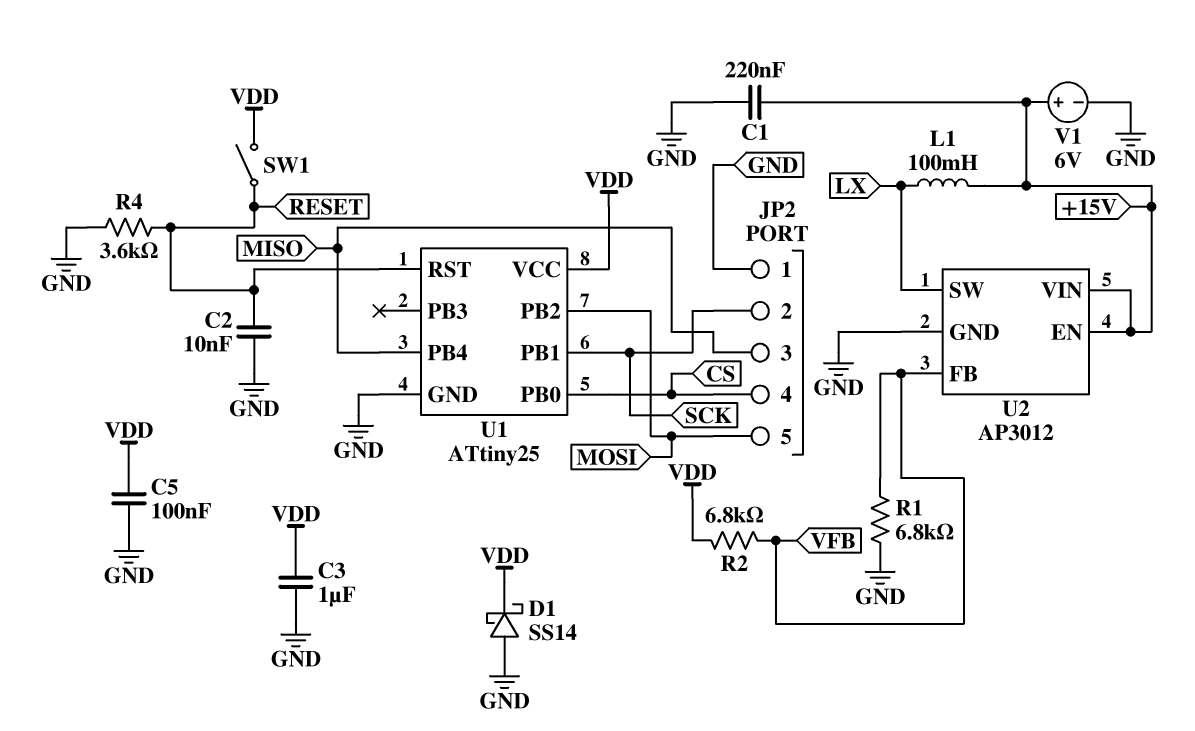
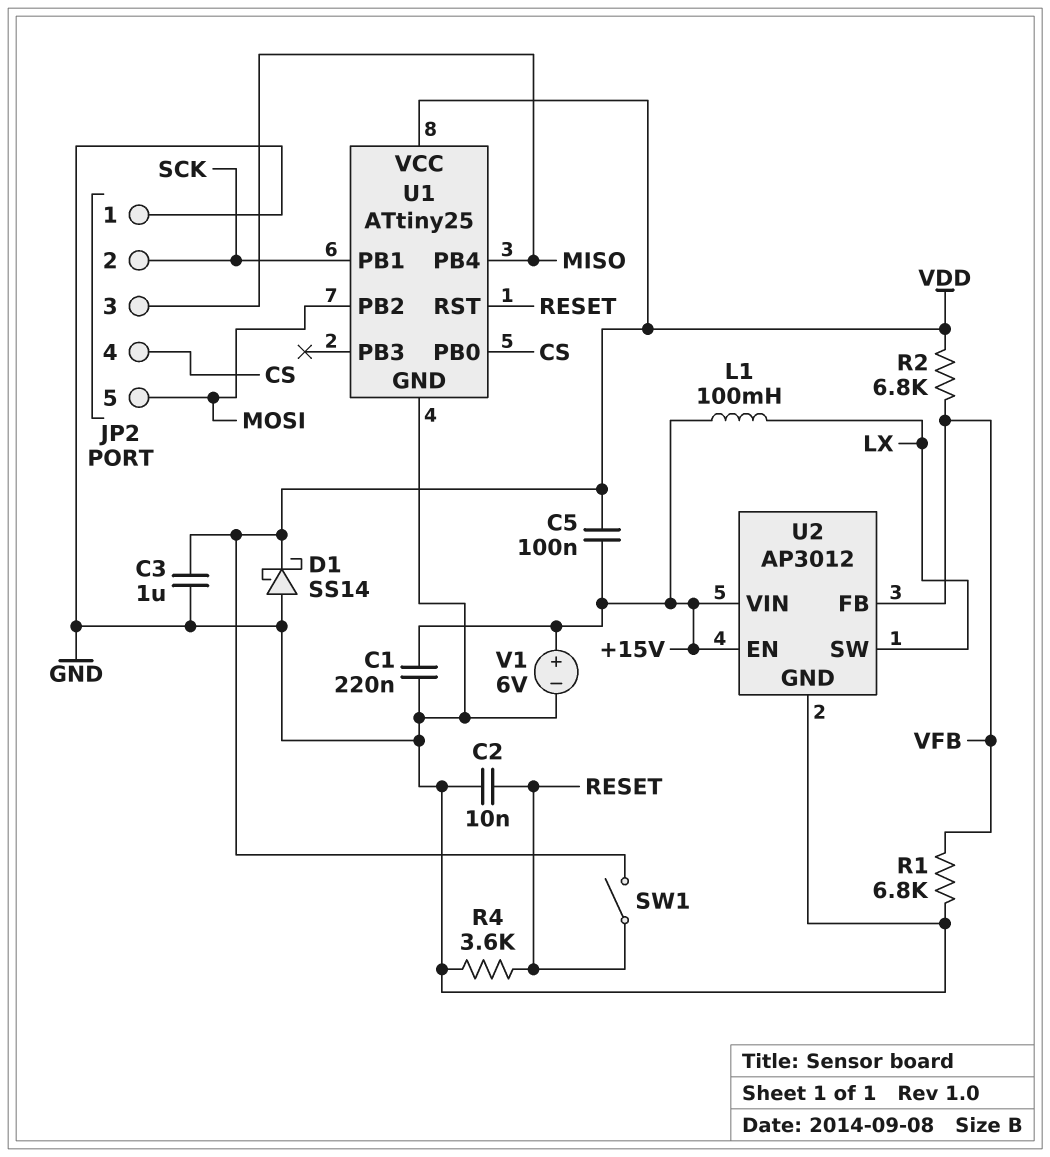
C5: 100nF (GND, VDD) -> 100nF (+15V, VDD)

